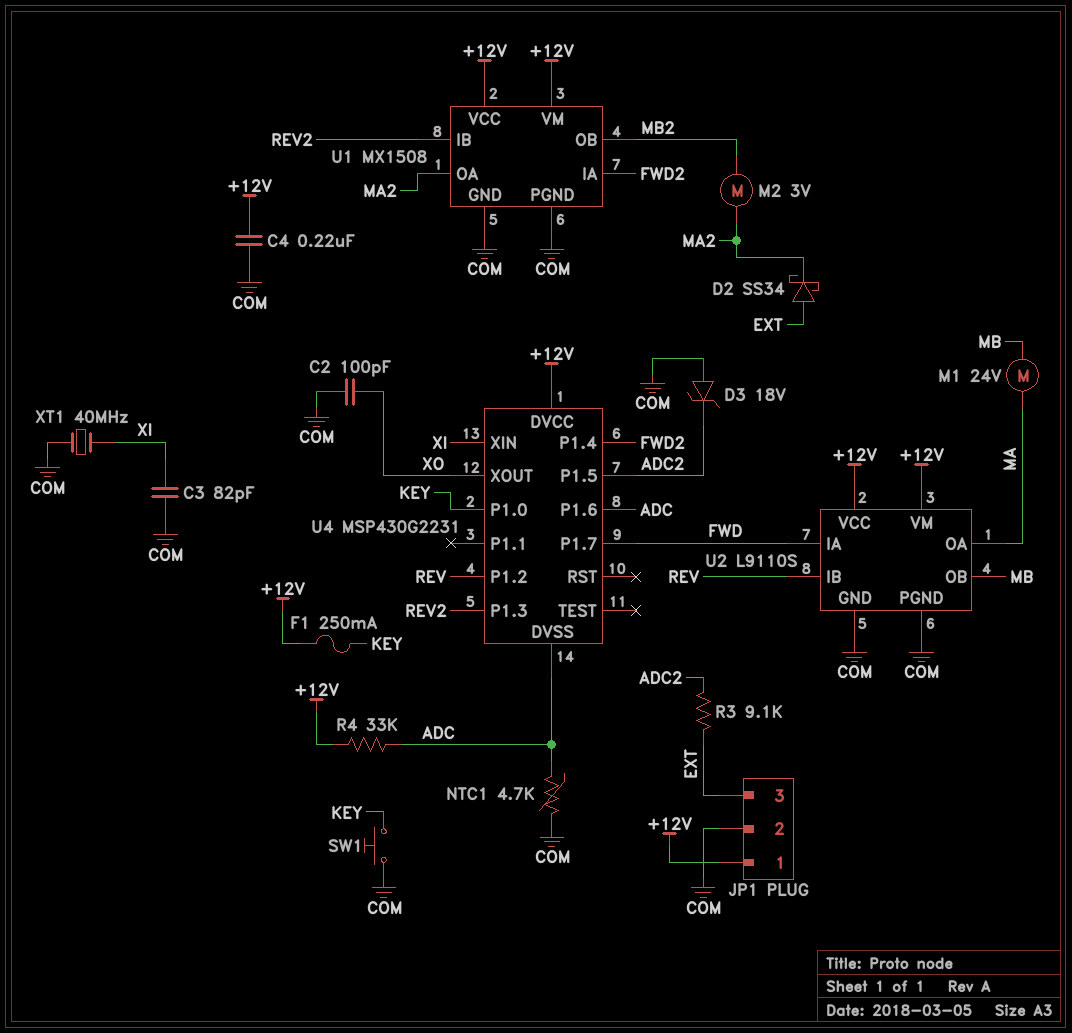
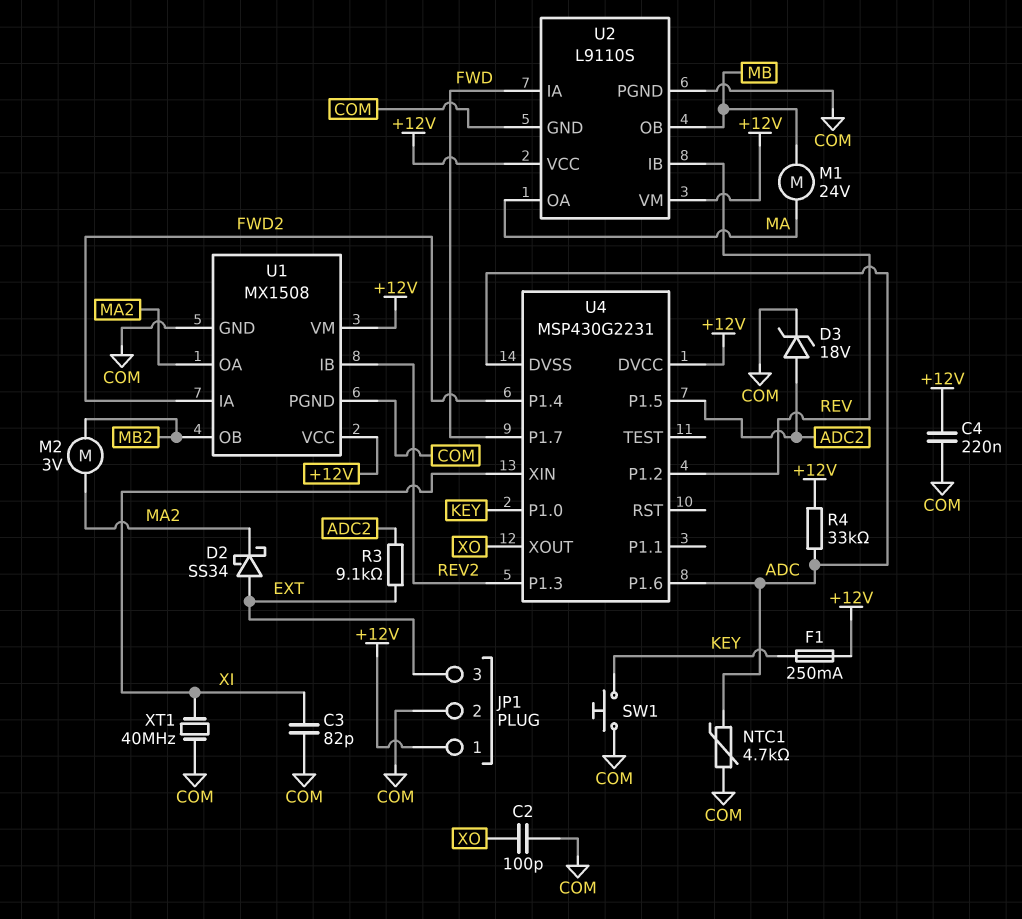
D3: zener 18V (A COM, K ADC2) -> zener 18V (A ADC2, K COM)

